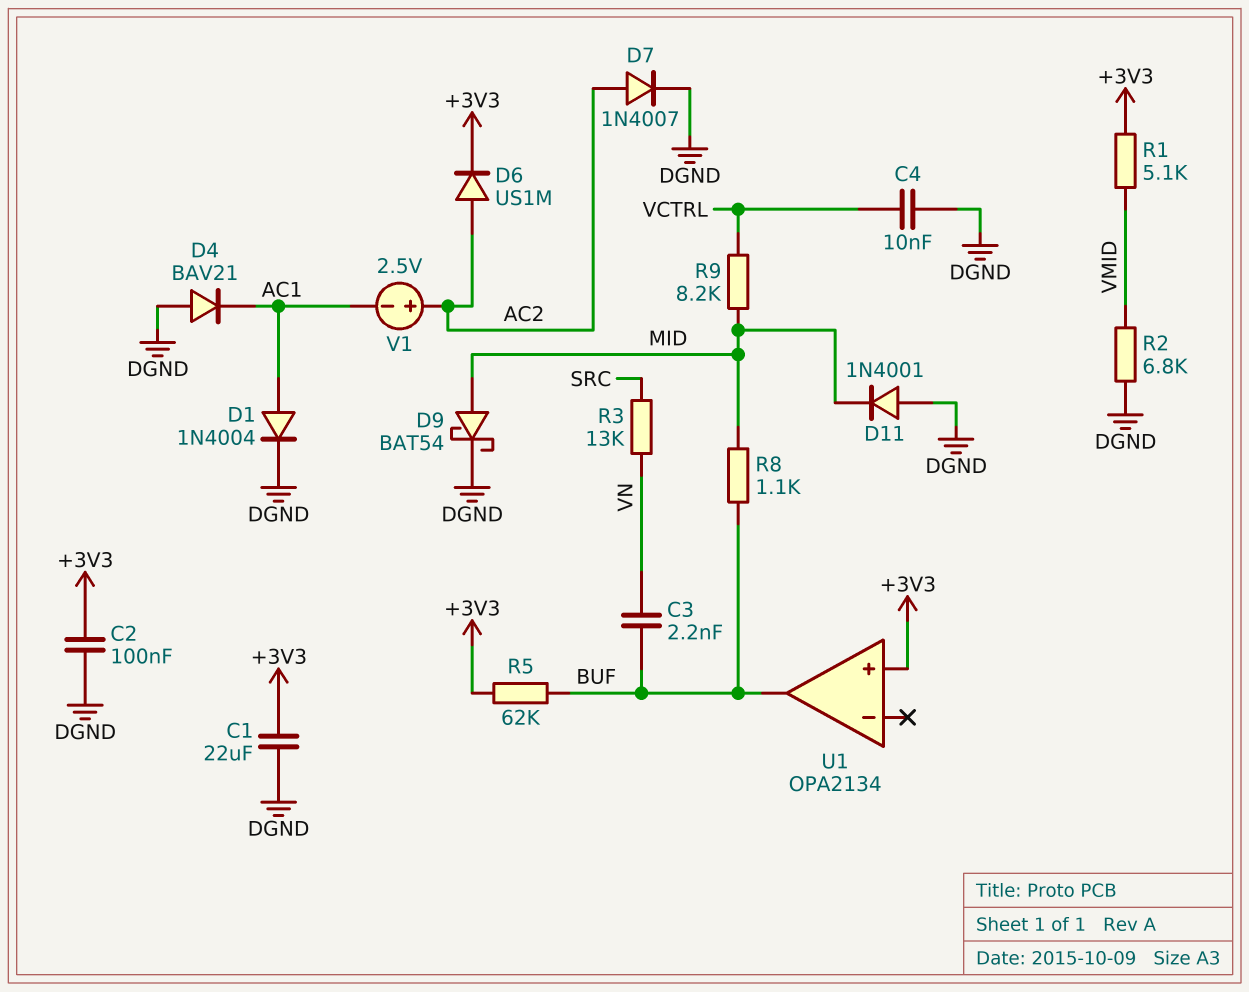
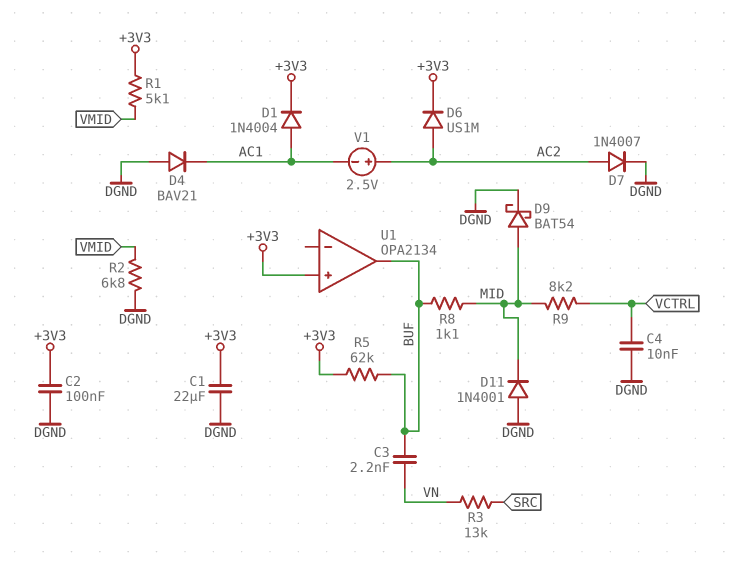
D1: diode 1N4004 (A AC1, K DGND) -> diode 1N4004 (A AC1, K +3V3)

